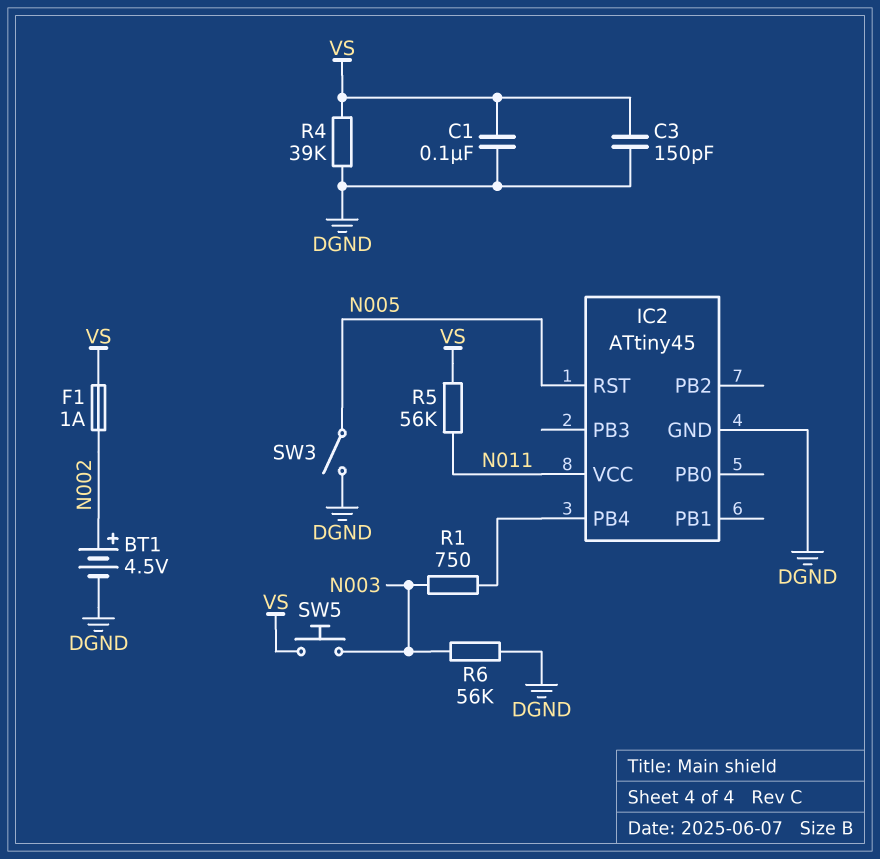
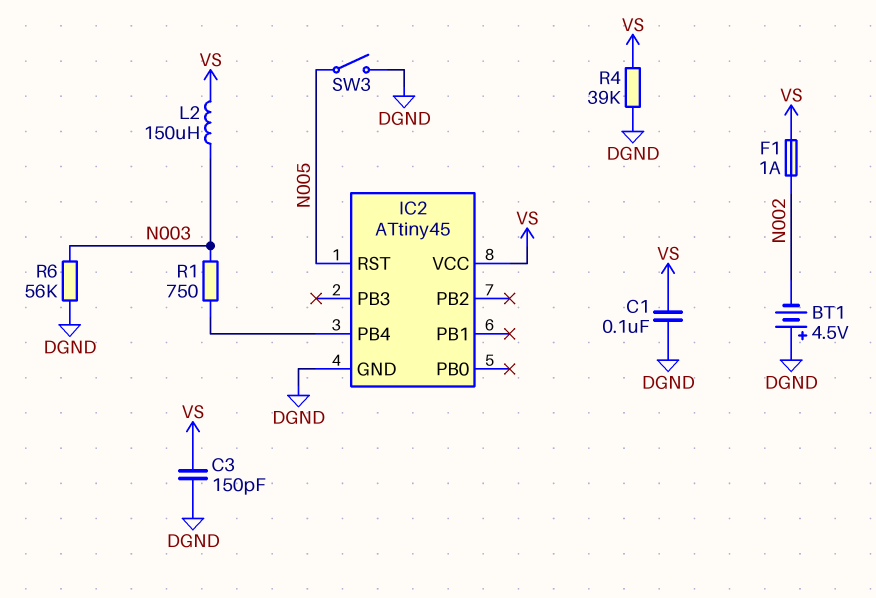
BT1: 4.5V (plus N002, minus DGND) -> 4.5V (plus DGND, minus N002)
IC2 pin VCC: N011 -> VS
L2: none -> 150uH (N003, VS)
R5: 56k (N011, VS) -> none
SW5: button (N003, VS) -> none

